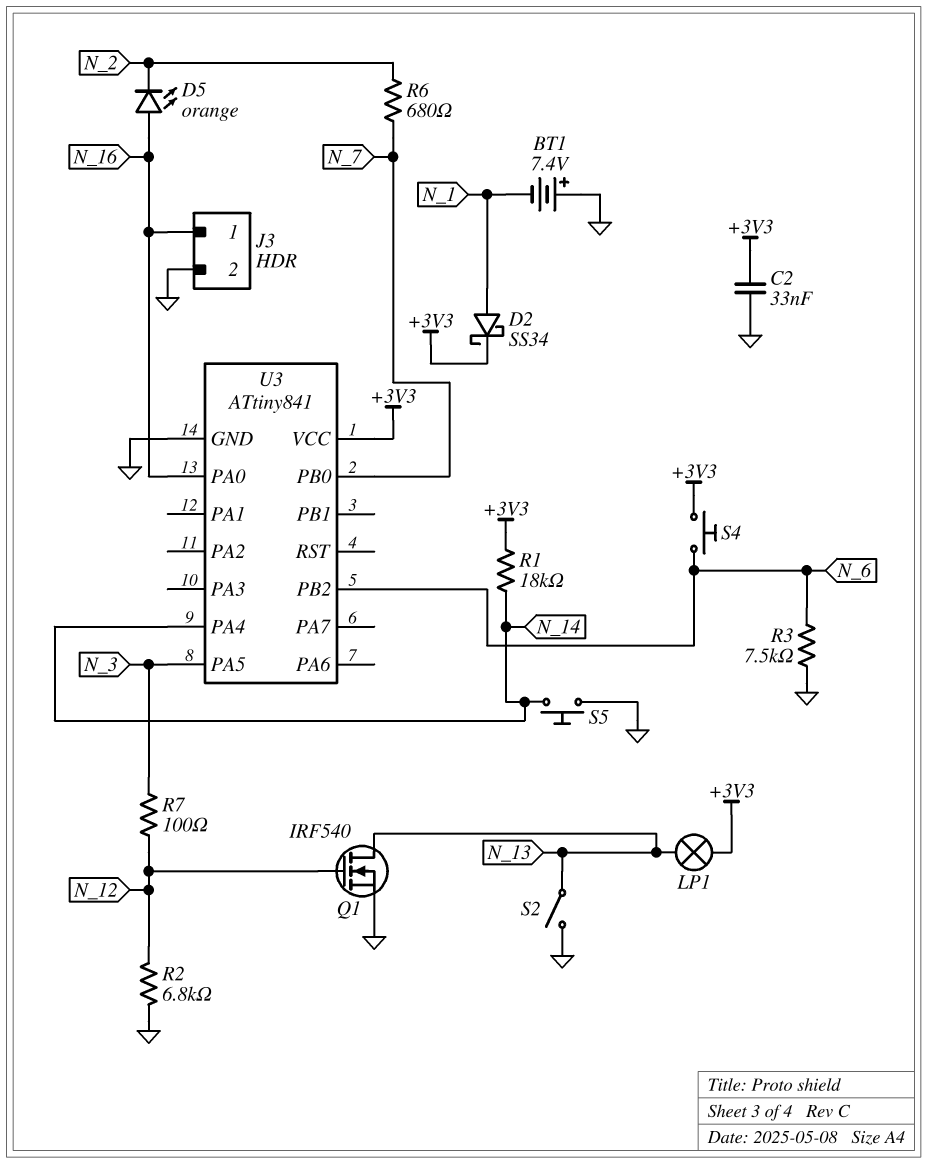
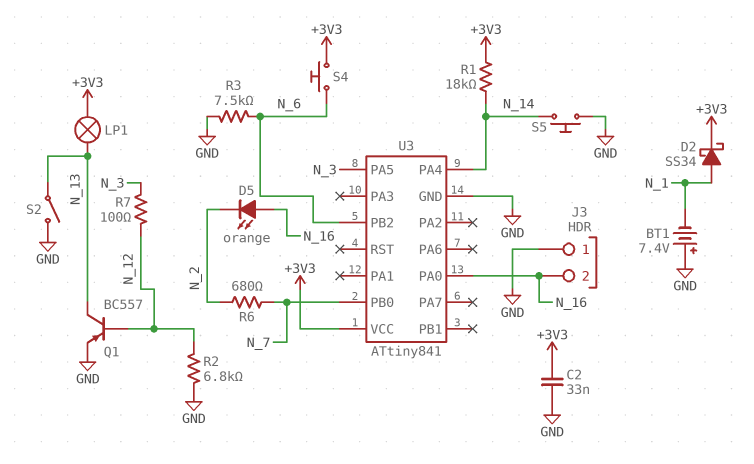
J3 pin 1: N_16 -> GND
J3 pin 2: GND -> N_16
Q1: NMOS IRF540 (G N_12, D N_13, S GND) -> PNP BC557 (B N_12, C N_13, E GND)

